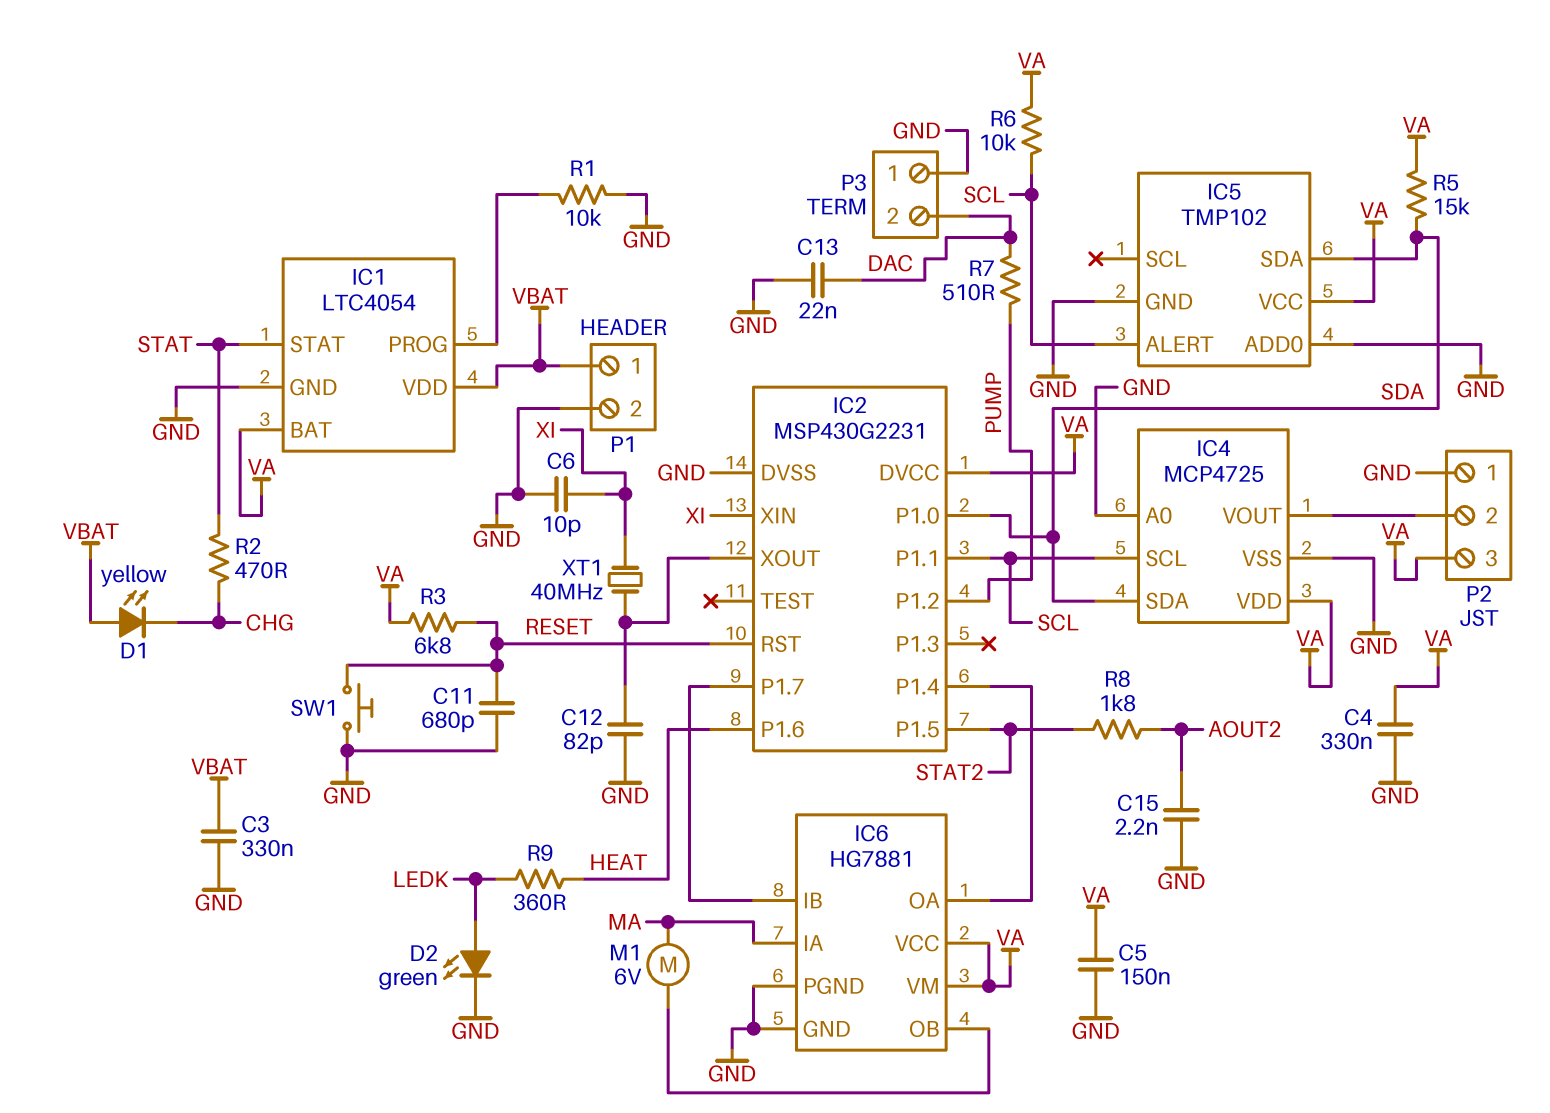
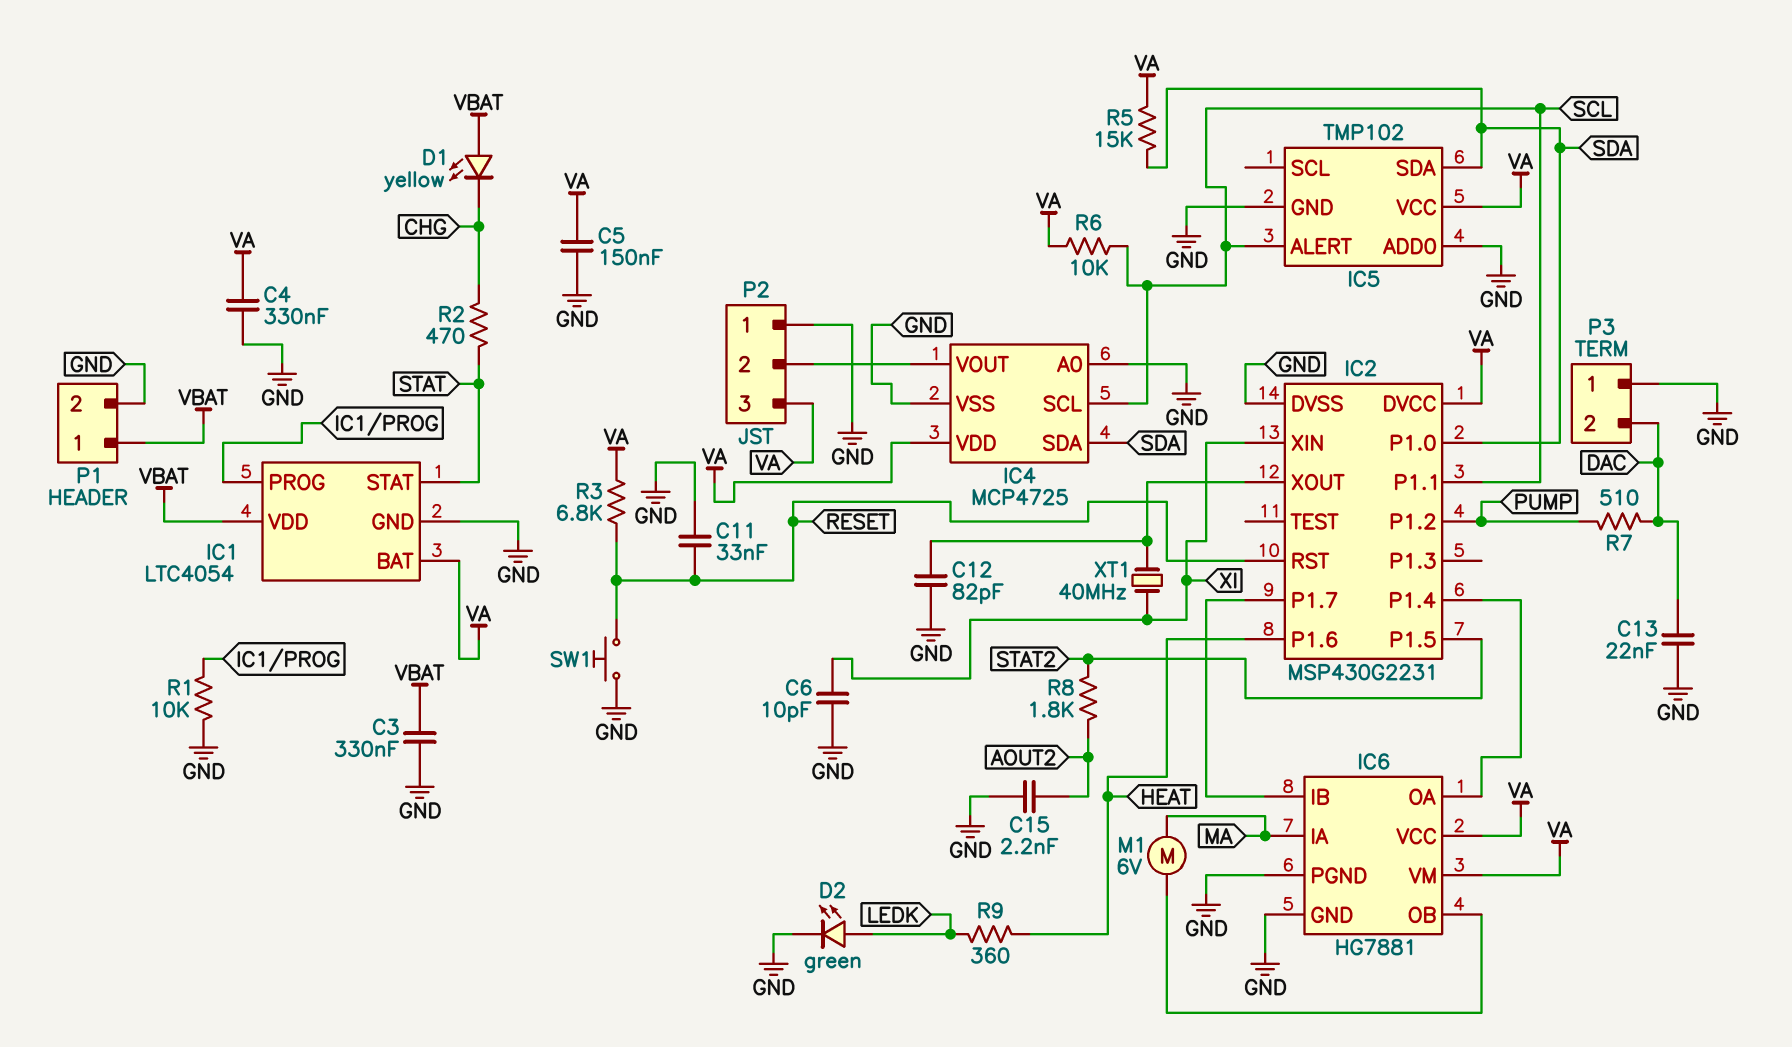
C11: 680pF (GND, RESET) -> 33nF (GND, RESET)

